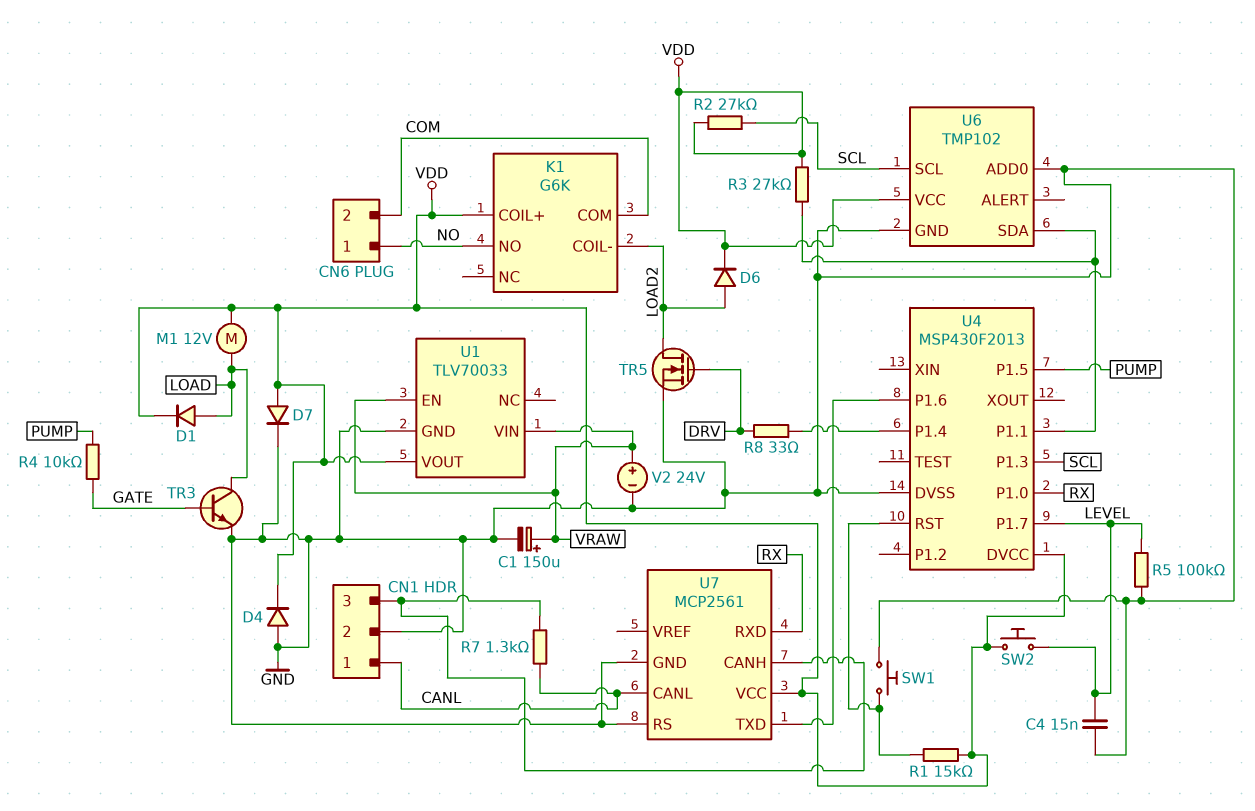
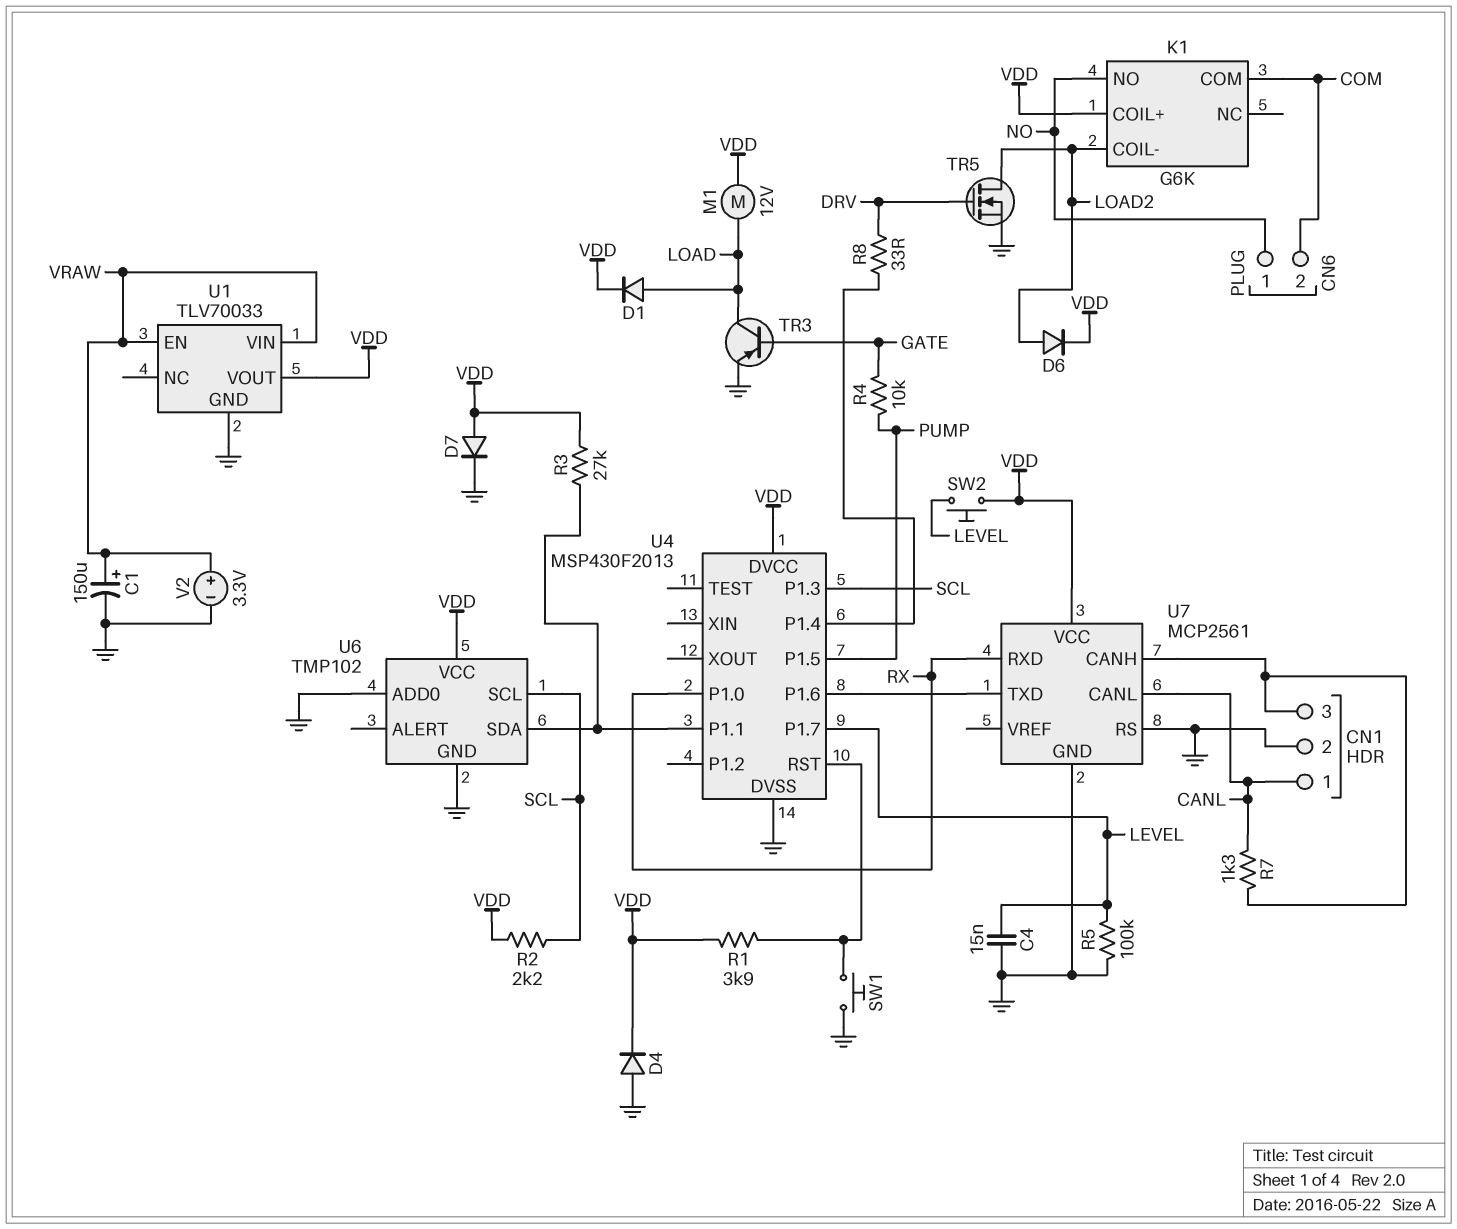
R1: 15k (U4/RST, VDD) -> 3.9k (U4/RST, VDD)
R2: 27k (SCL, VDD) -> 2.2k (SCL, VDD)
TR3: NPN (B GATE, C LOAD, E GND) -> PNP (B GATE, C LOAD, E GND)
V2: 24V (plus VRAW, minus GND) -> 3.3V (plus VRAW, minus GND)

